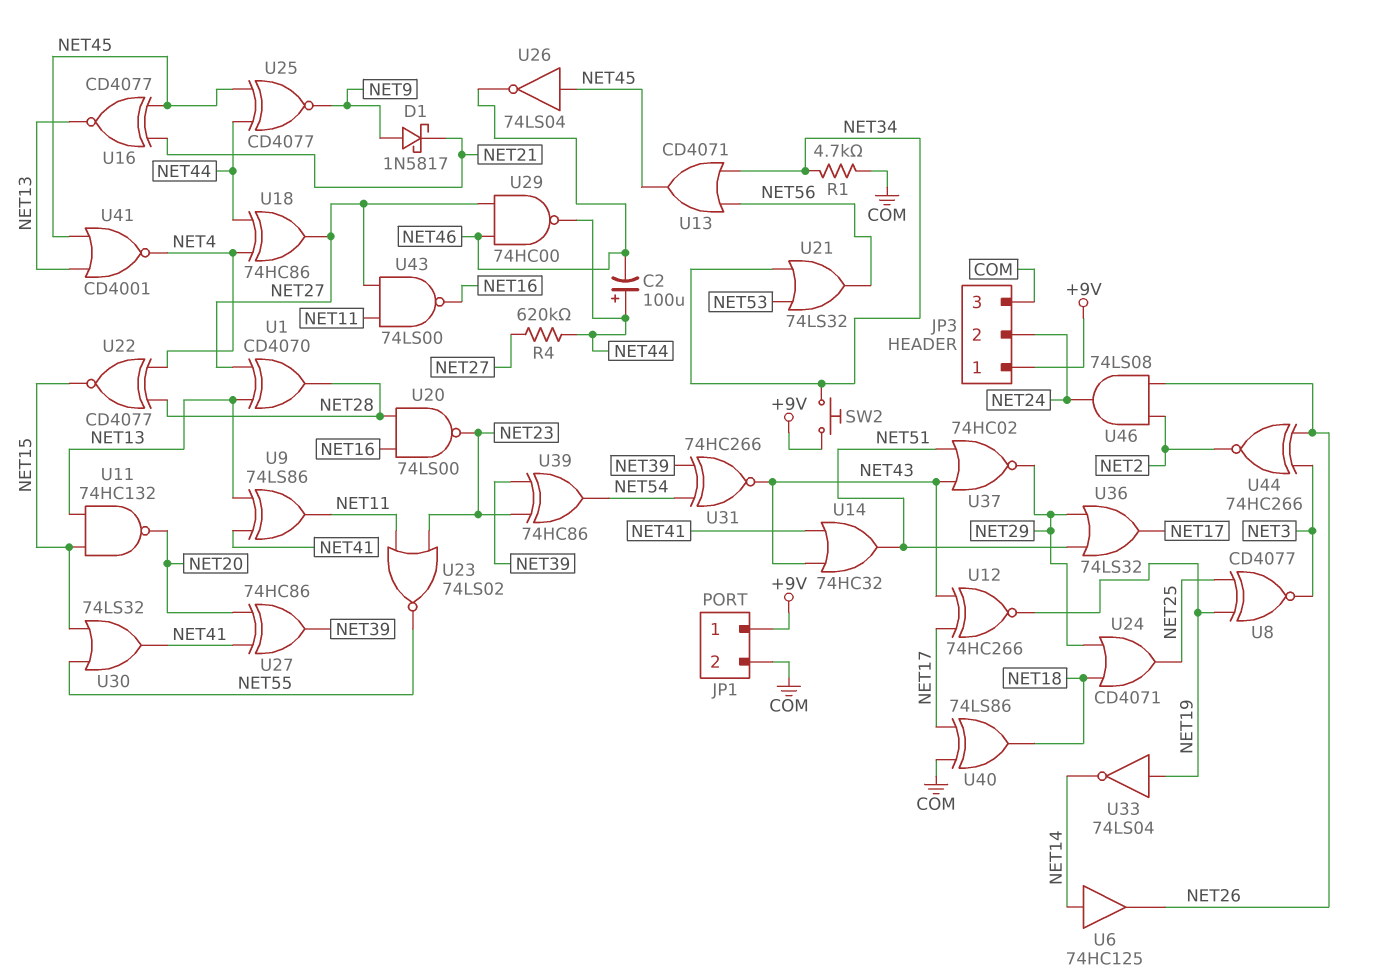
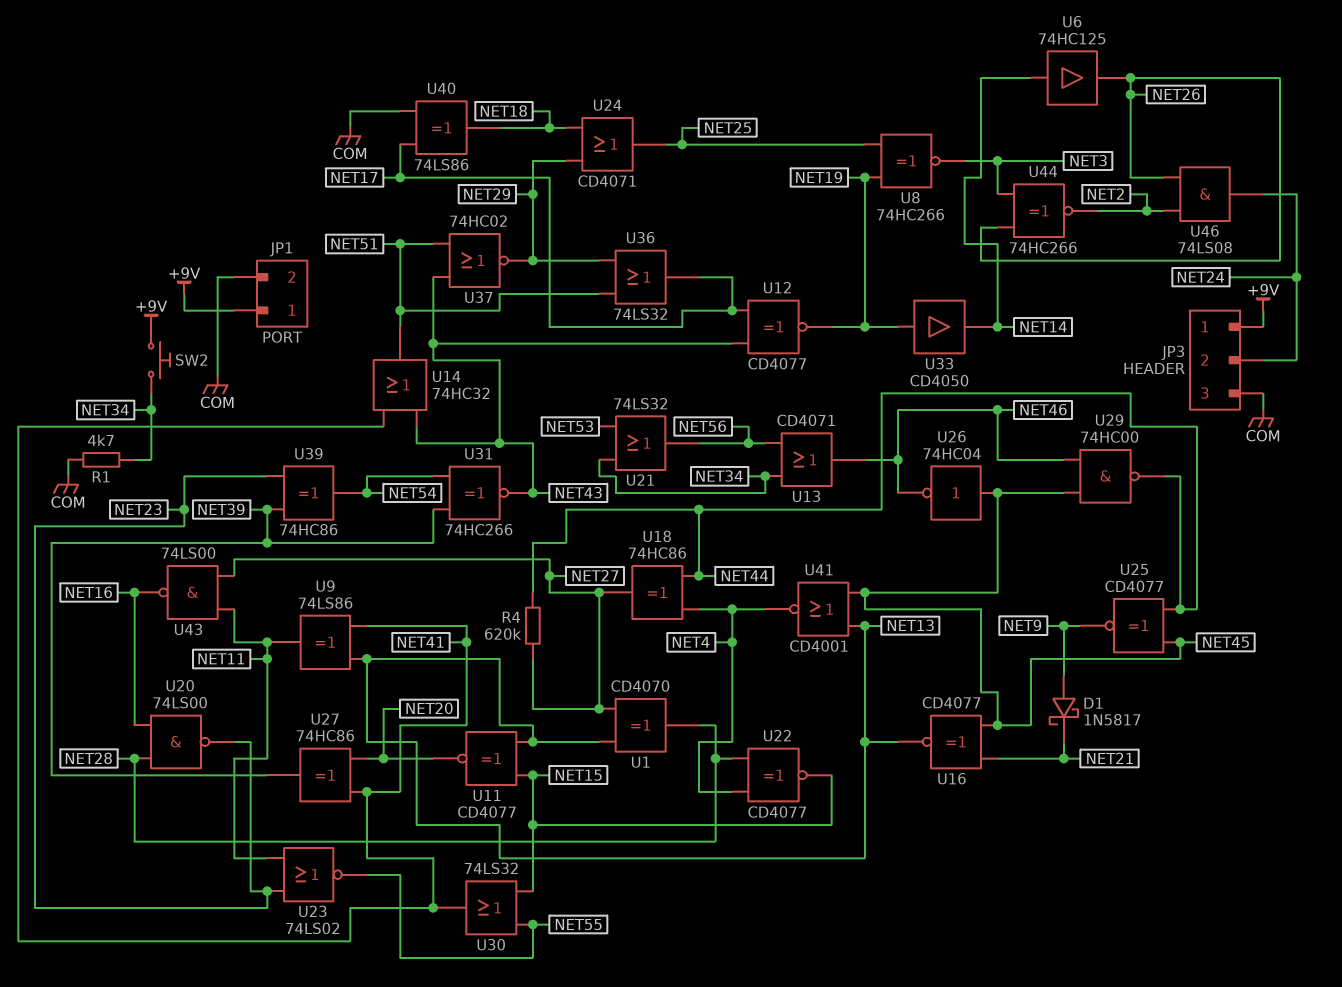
C2: 100uF (plus NET44, minus NET46) -> none
U8: XNOR CD4077 (in NET19, in NET25, out NET3) -> XNOR 74HC266 (in NET19, in NET25, out NET3)
U11: NAND 74HC132 (in NET13, in NET15, out NET20) -> XNOR CD4077 (in NET13, in NET15, out NET20)
U12: XNOR 74HC266 (in NET17, in NET43, out NET19) -> XNOR CD4077 (in NET17, in NET43, out NET19)
U13: OR CD4071 (in NET34, in NET56, out NET45) -> OR CD4071 (in NET34, in NET56, out NET46)
U26: NOT 74LS04 (in NET45, out NET46) -> NOT 74HC04 (in NET45, out NET46)
U29: NAND 74HC00 (in NET27, in NET46, out NET44) -> NAND 74HC00 (in NET45, in NET46, out NET44)
U33: NOT 74LS04 (in NET19, out NET14) -> buffer CD4050 (in NET19, out NET14)

